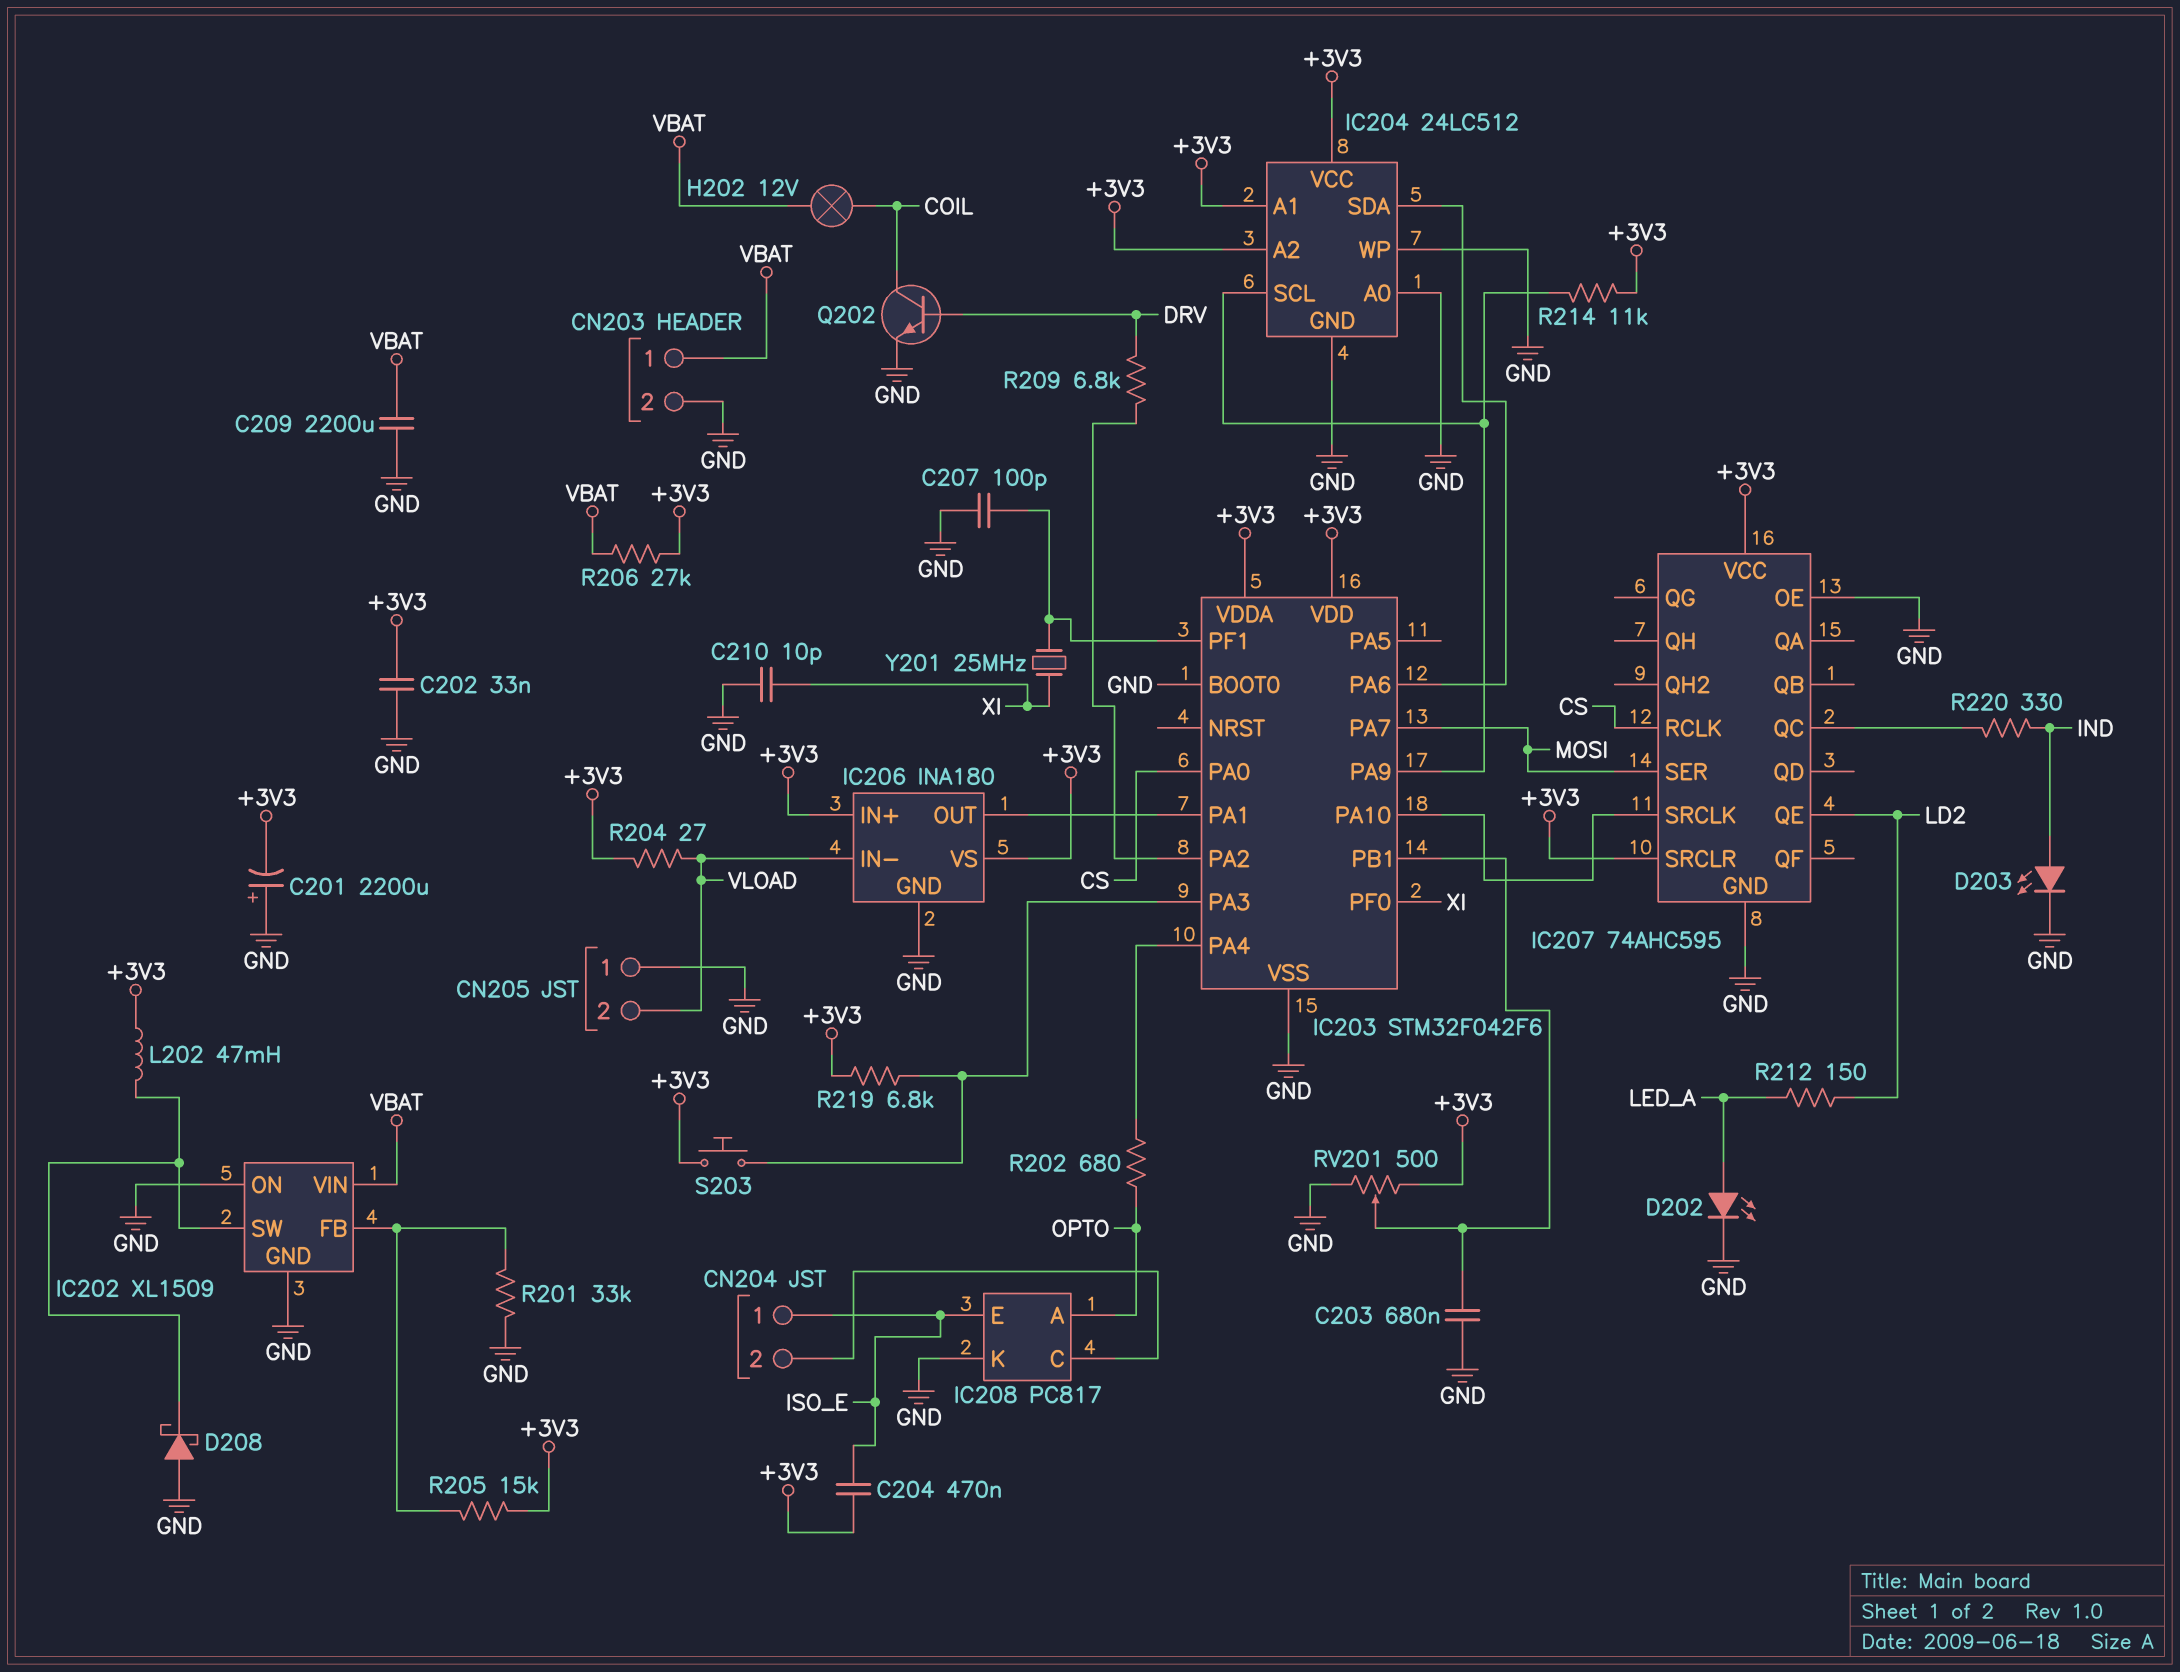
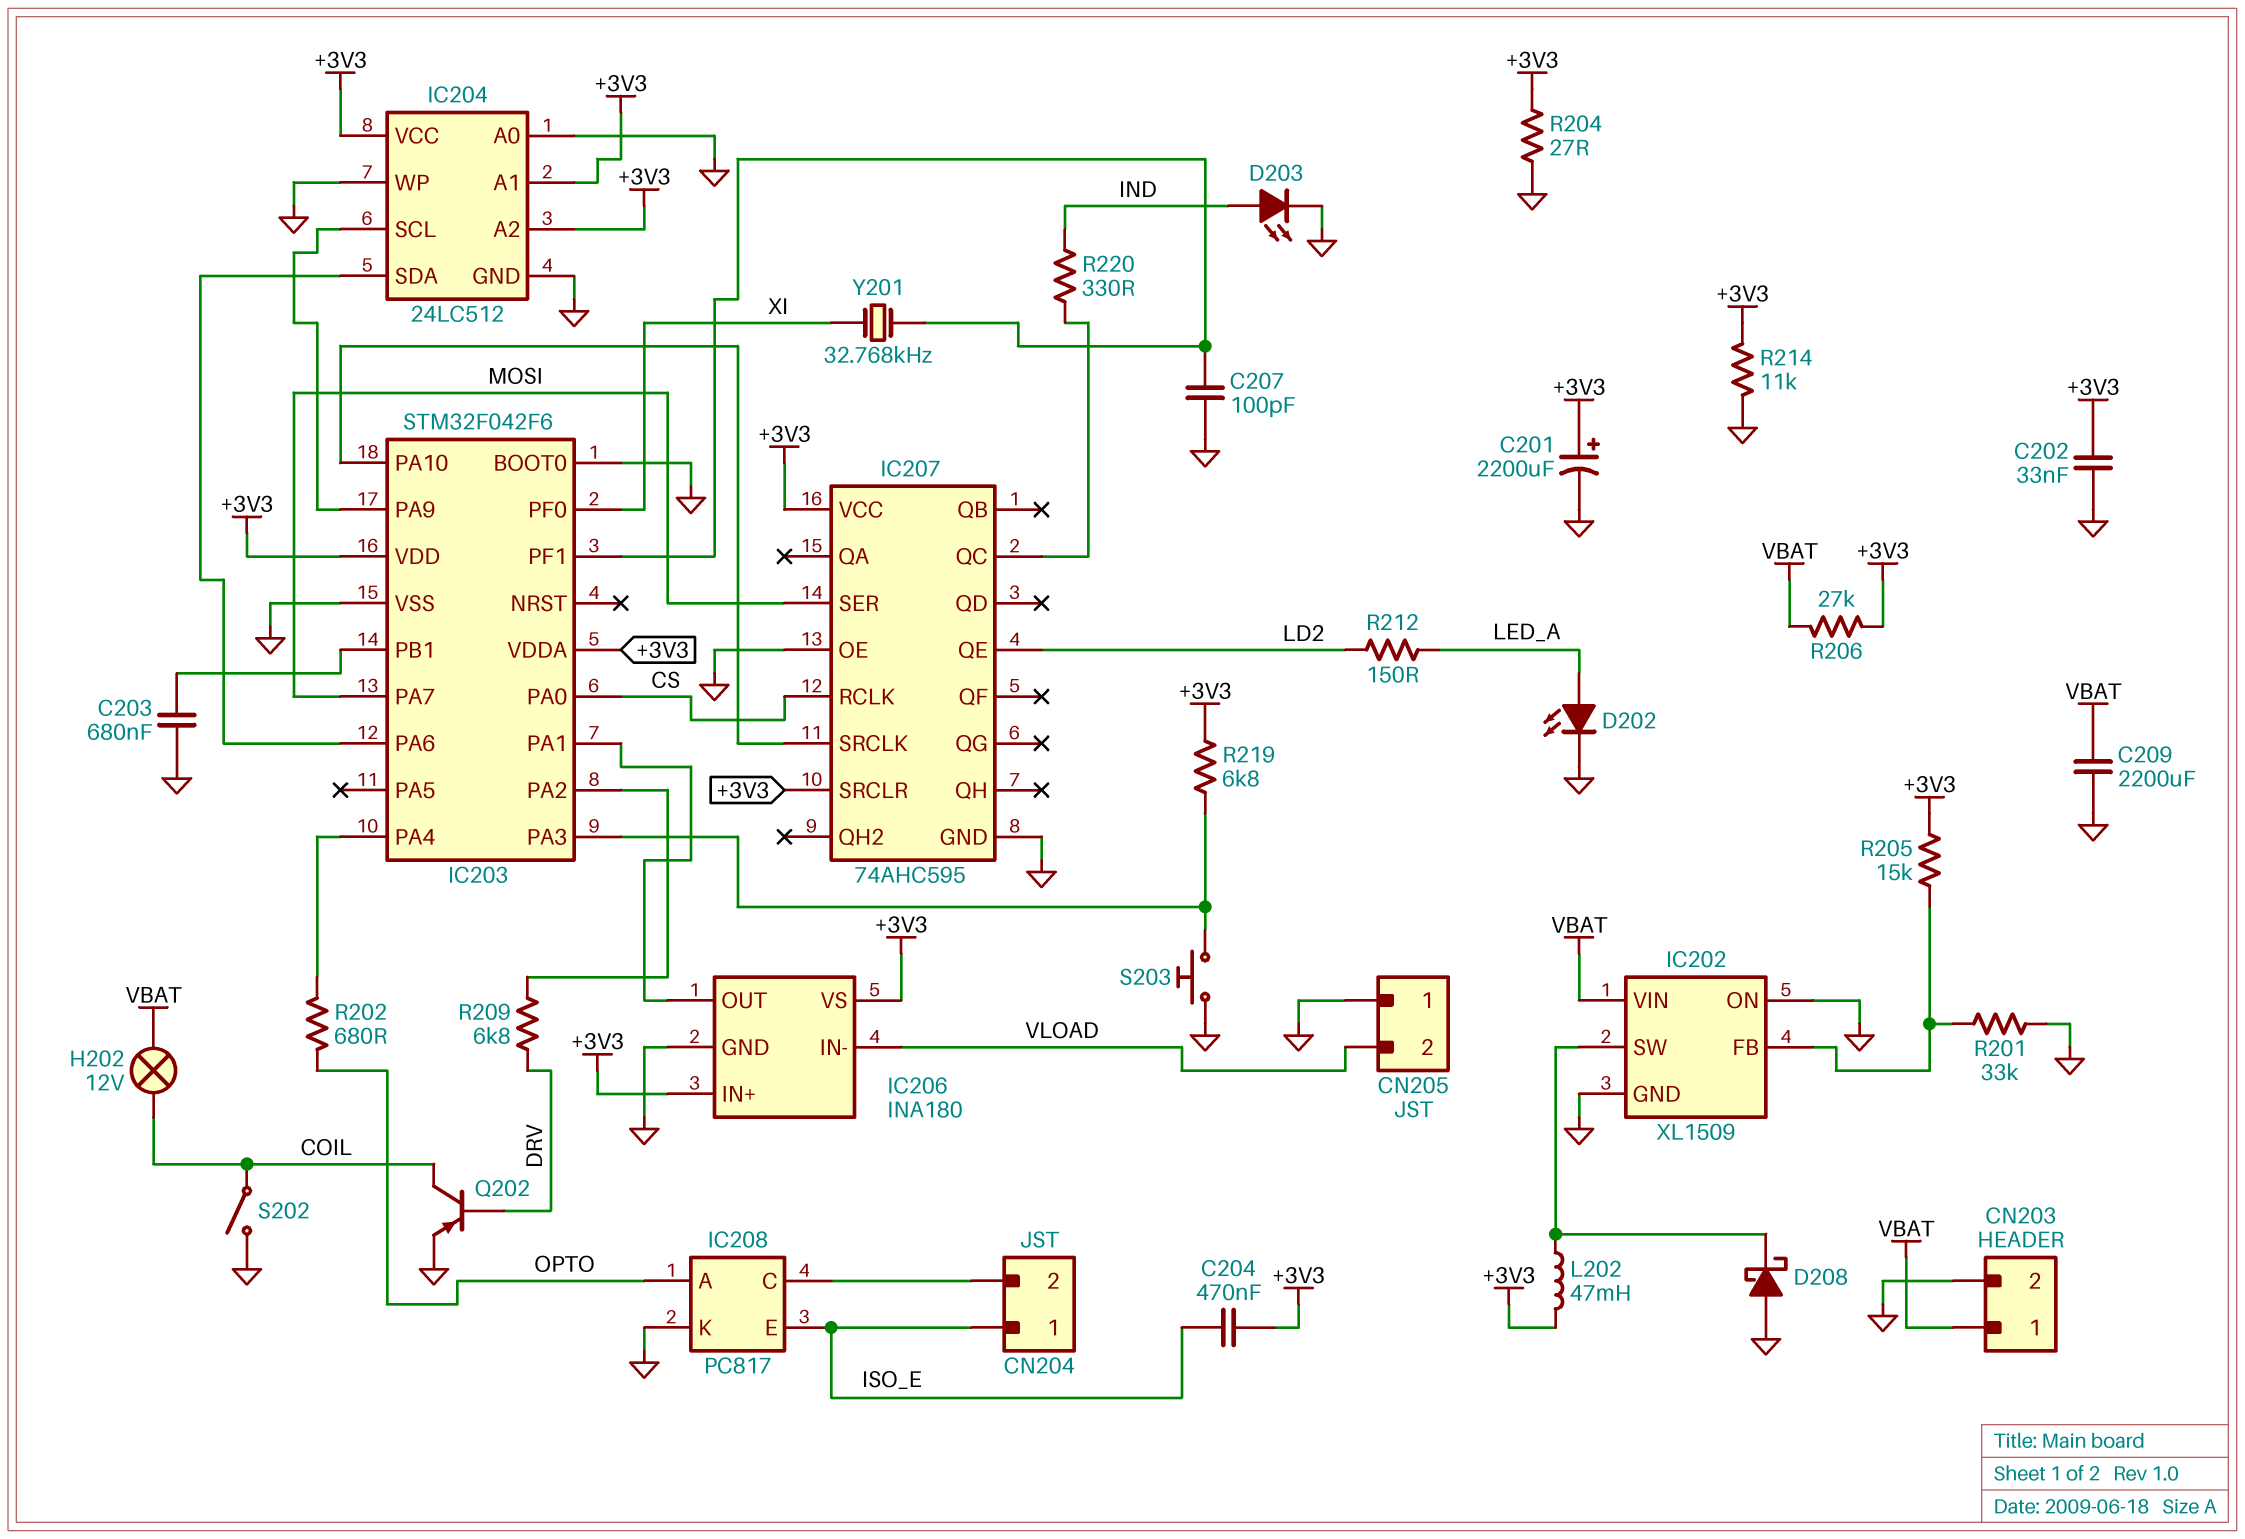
C201: 2200uF (plus GND, minus +3V3) -> 2200uF (plus +3V3, minus GND)
C210: 10pF (GND, XI) -> none
Q202: NPN (B DRV, C COIL, E GND) -> PNP (B DRV, C COIL, E GND)
R204: 27 (+3V3, VLOAD) -> 27 (+3V3, GND)
R214: 11k (+3V3, IC203/PA9) -> 11k (+3V3, GND)
RV201: 500 (+3V3, GND, wiper IC203/PB1) -> none
S202: none -> switch (COIL, GND)
S203: button (+3V3, IC203/PA3) -> button (GND, IC203/PA3)
Y201: 25MHz (IC203/PF1, XI) -> 32.768kHz (IC203/PF1, XI)

